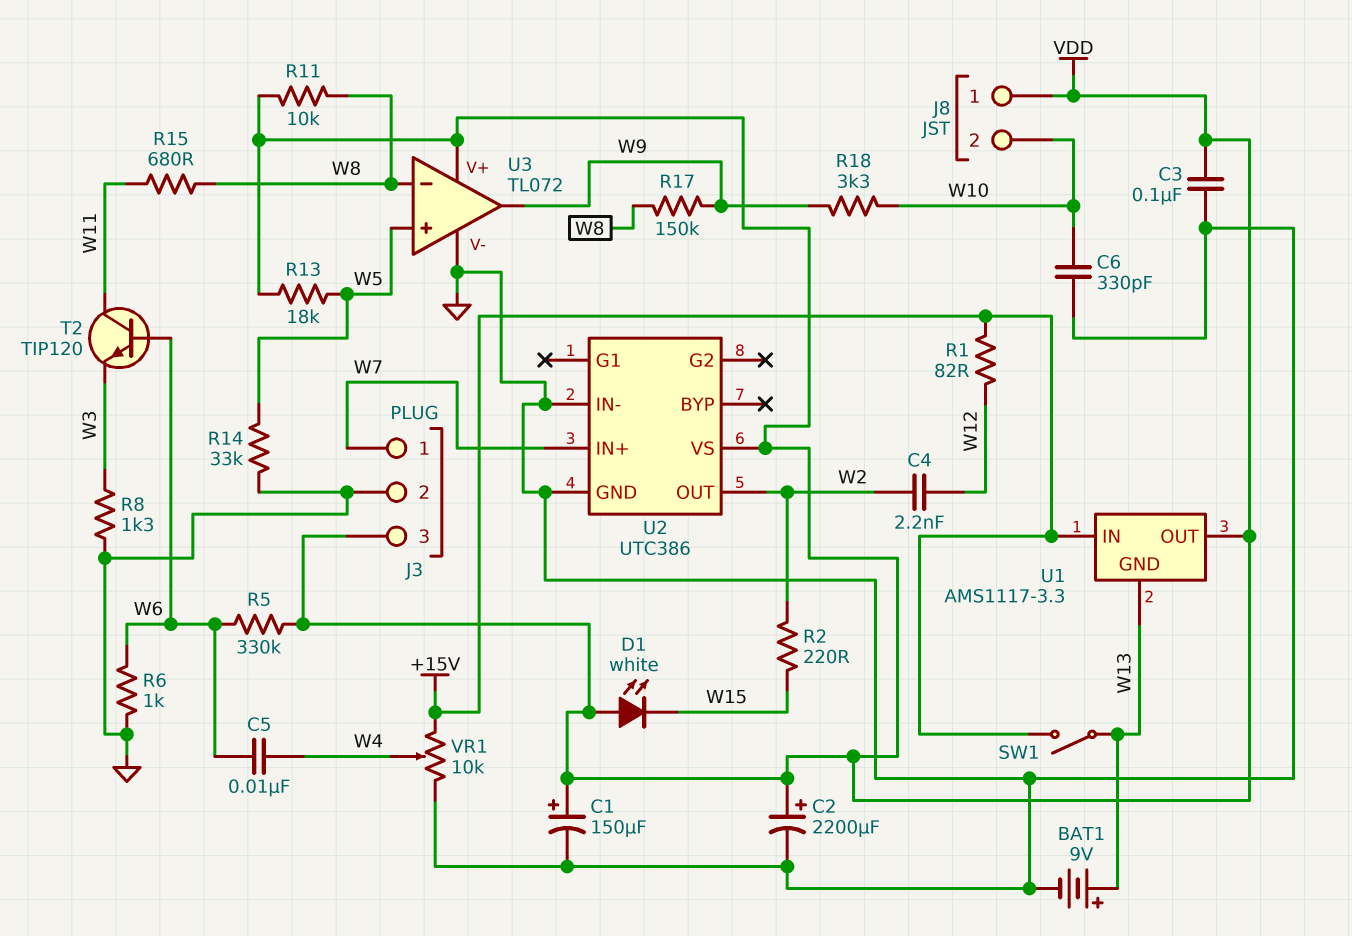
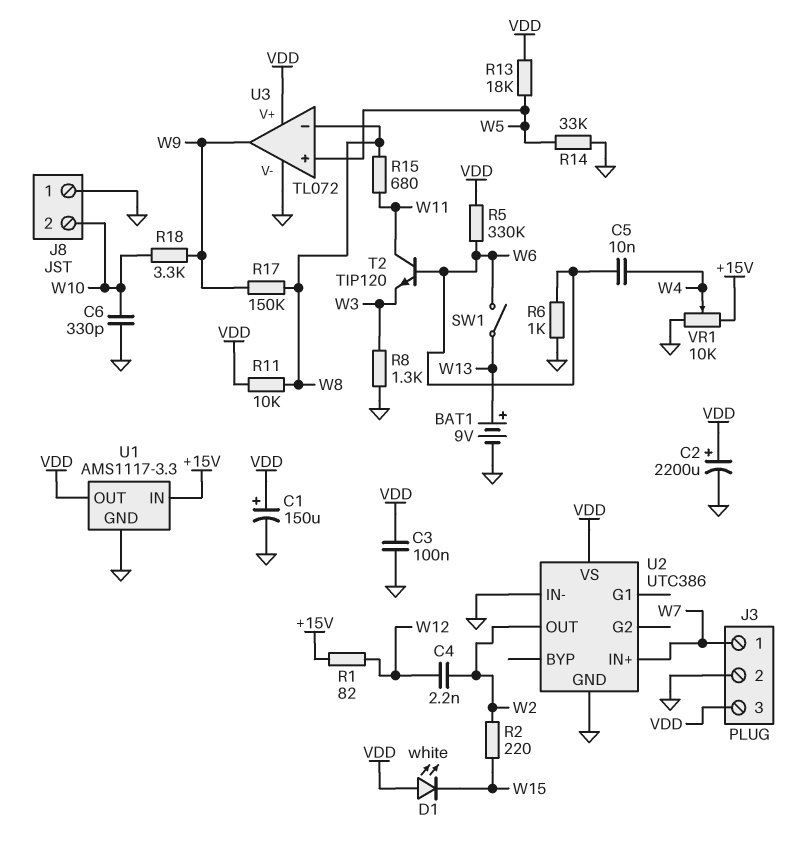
J8 pin 1: VDD -> GND
SW1: switch (+15V, W13) -> switch (W6, W13)
U1 pin GND: W13 -> GND

